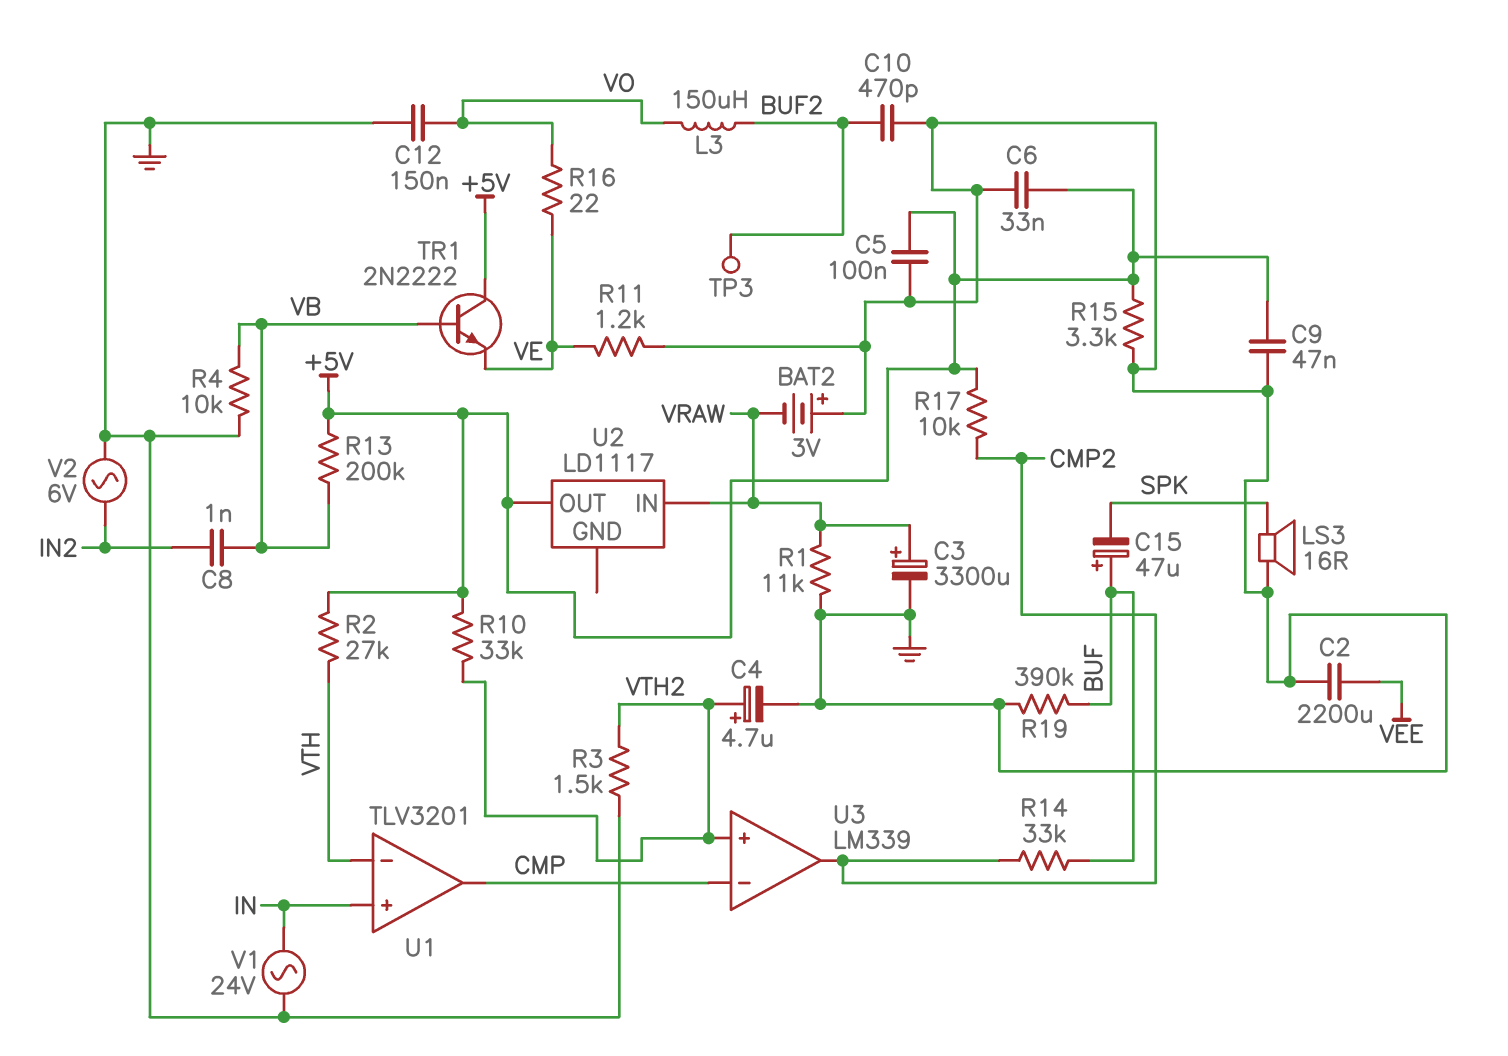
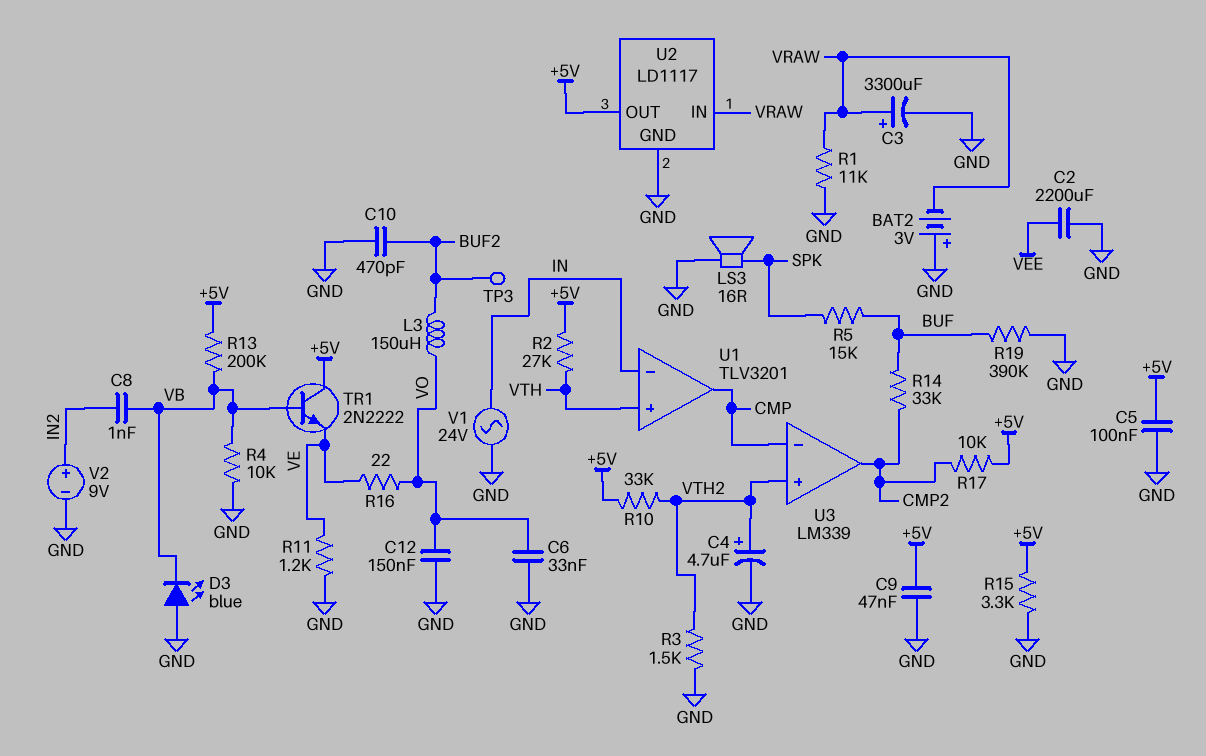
C6: 33nF (+5V, GND) -> 33nF (GND, VO)
C15: 47uF (plus BUF, minus SPK) -> none
D3: none -> LED blue (A GND, K VB)
R5: none -> 15k (BUF, SPK)
U1 pin in+: IN -> VTH
U1 pin in-: VTH -> IN
U2 pin GND: none -> GND
V2: AC 6V (GND, IN2) -> 9V (plus IN2, minus GND)

